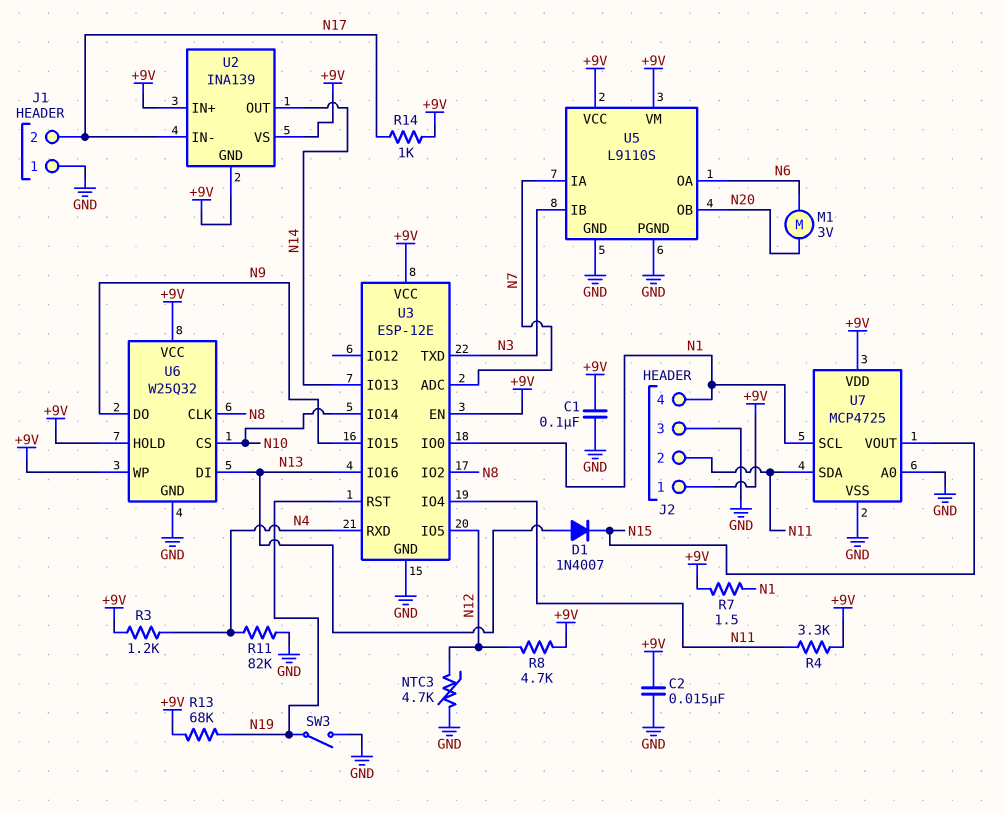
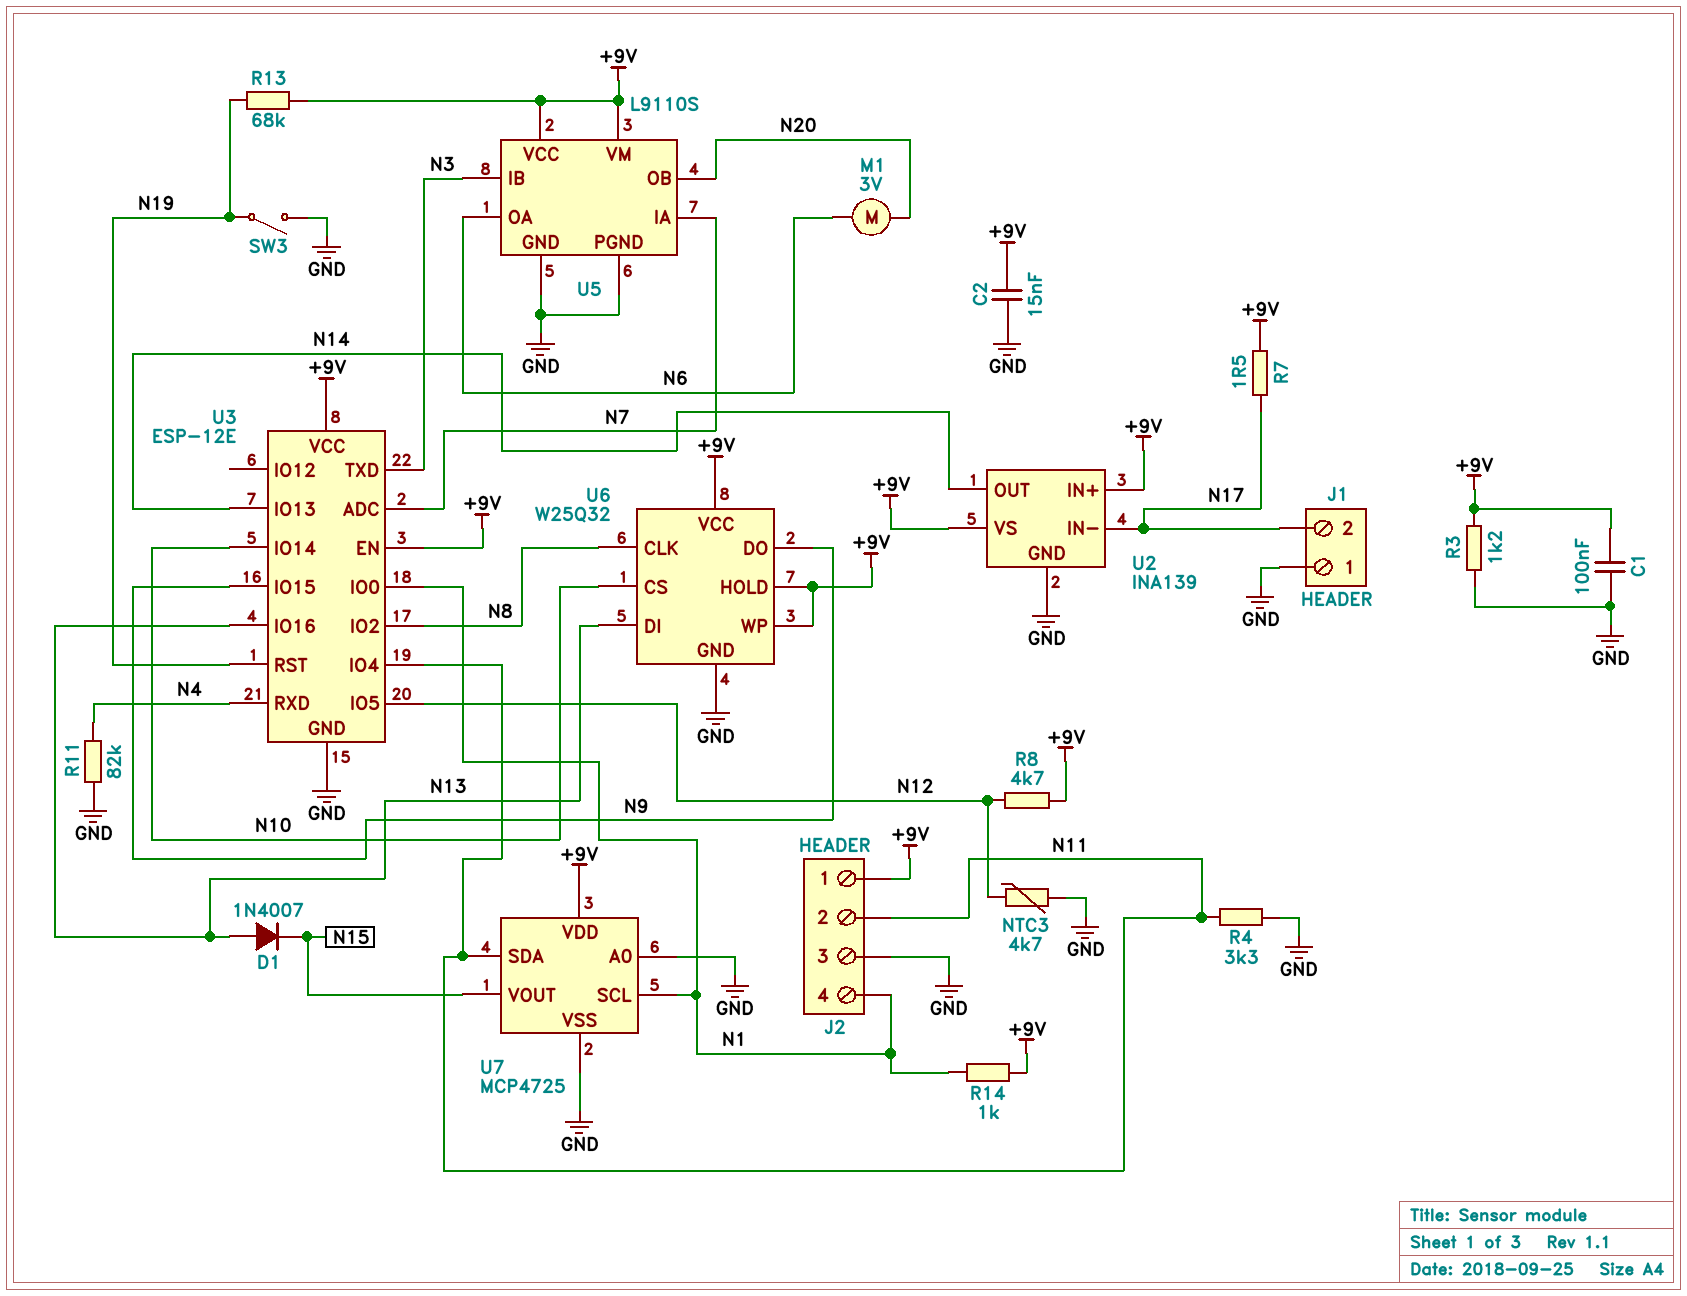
R3: 1.2k (+9V, N4) -> 1.2k (+9V, GND)
R4: 3.3k (+9V, N11) -> 3.3k (GND, N11)
R7: 1.5 (+9V, N1) -> 1.5 (+9V, N17)
R14: 1k (+9V, N17) -> 1k (+9V, N1)
U2 pin GND: +9V -> GND

